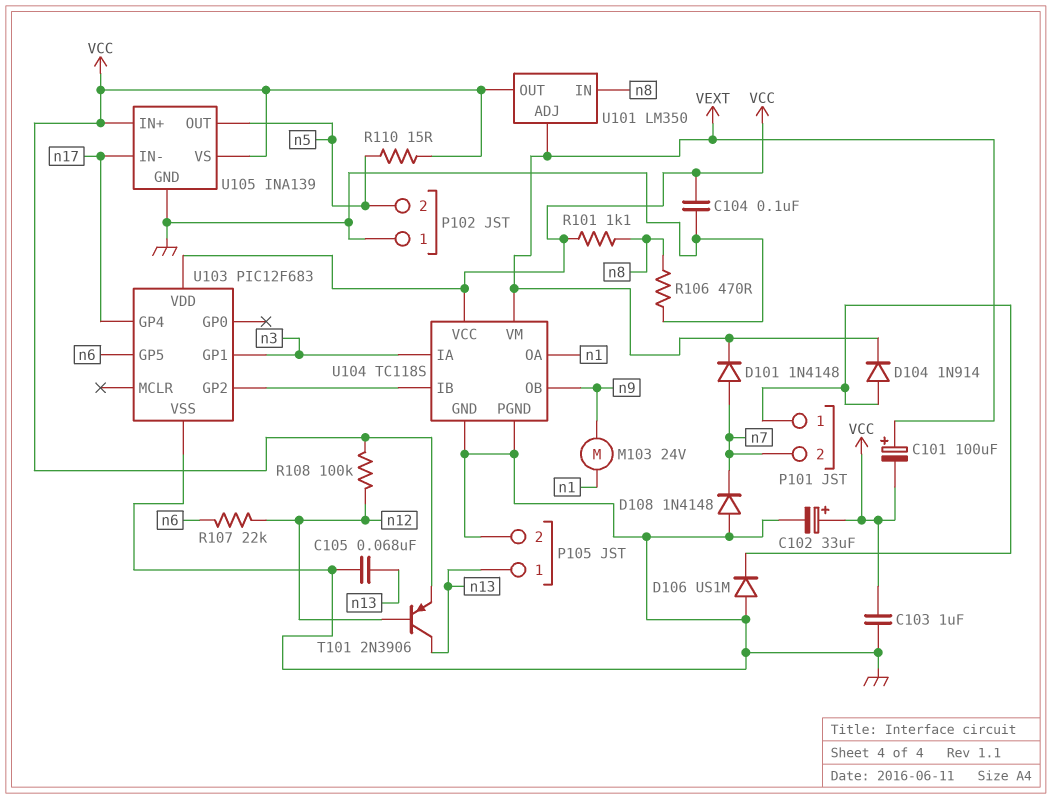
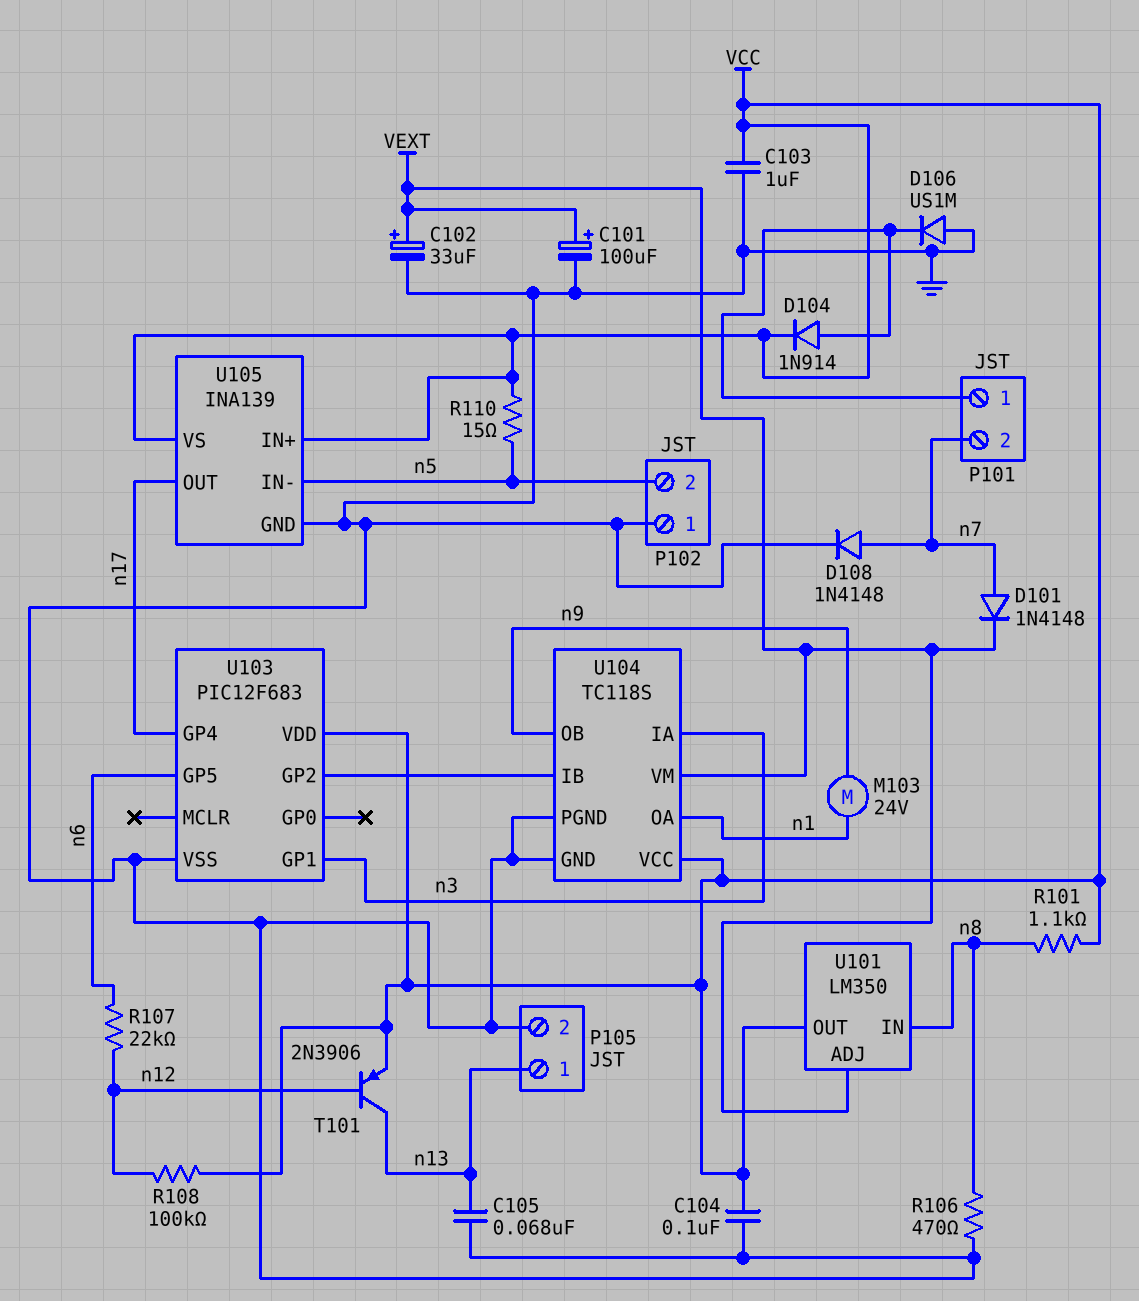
C101: 100uF (plus VEXT, minus VCC) -> 100uF (plus VEXT, minus GND)
C102: 33uF (plus VCC, minus GND) -> 33uF (plus VEXT, minus GND)
D104: diode 1N914 (A P101/1, K VEXT) -> diode 1N914 (A P101/1, K VCC)
D108: diode 1N4148 (A GND, K n7) -> diode 1N4148 (A n7, K GND)
U105 pin IN-: n17 -> n5
U105 pin OUT: n5 -> n17

